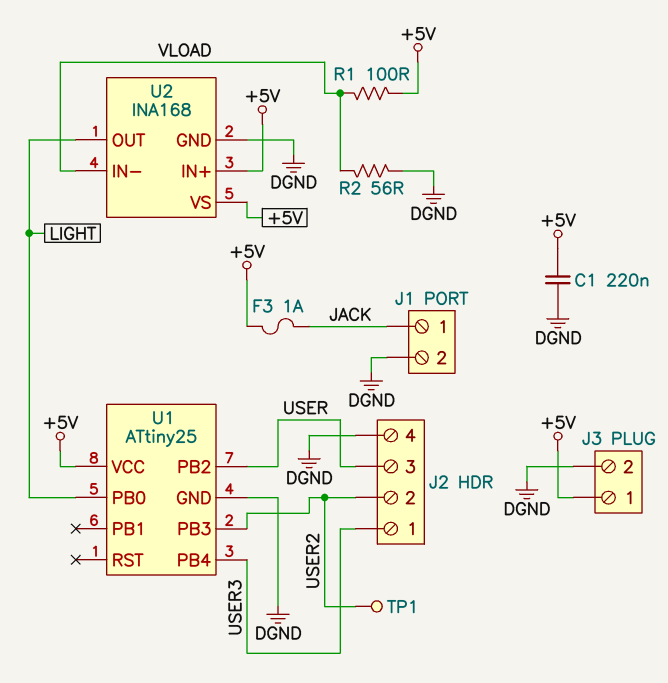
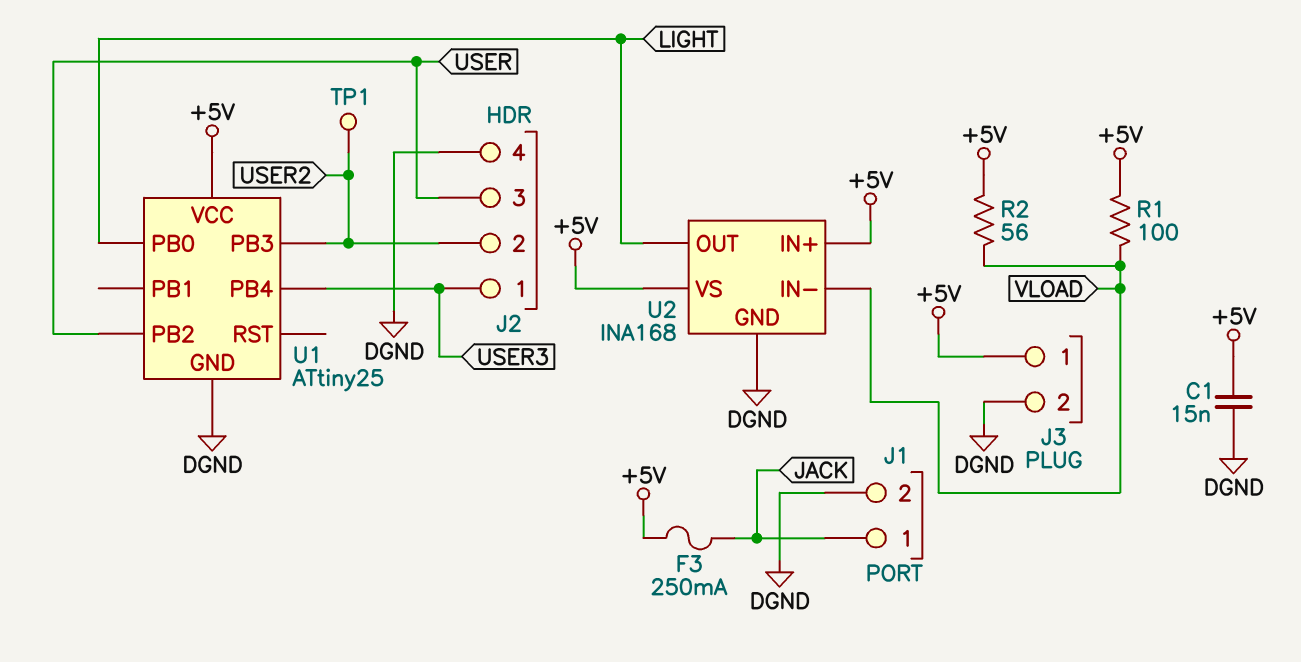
C1: 220nF (+5V, DGND) -> 15nF (+5V, DGND)
F3: 1A (+5V, JACK) -> 250mA (+5V, JACK)
R2: 56 (DGND, VLOAD) -> 56 (+5V, VLOAD)

